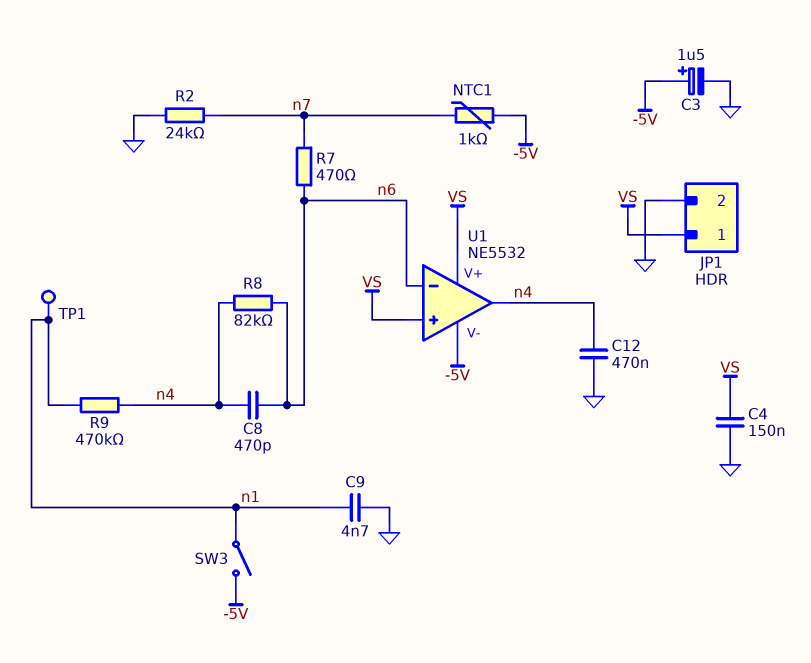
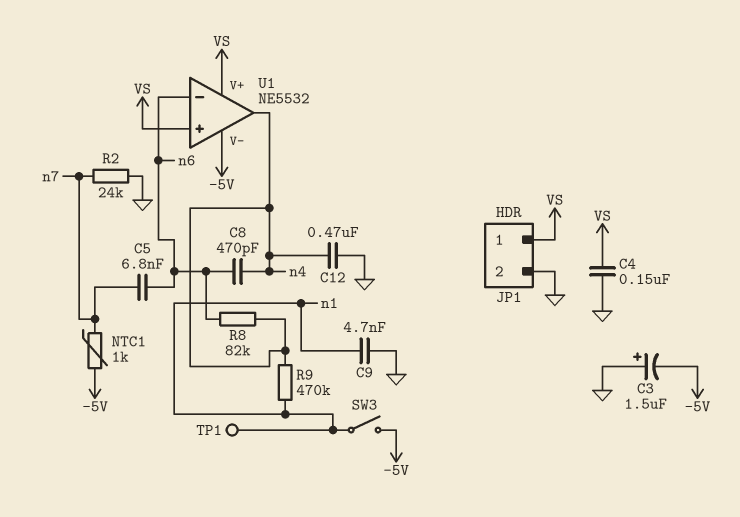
C3: 1.5uF (plus -5V, minus GND) -> 1.5uF (plus GND, minus -5V)
C5: none -> 6.8nF (n6, n7)
R7: 470 (n6, n7) -> none

